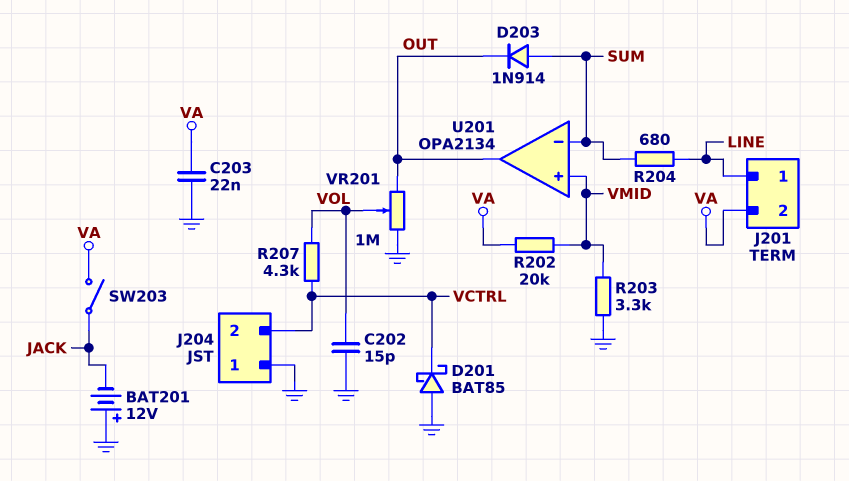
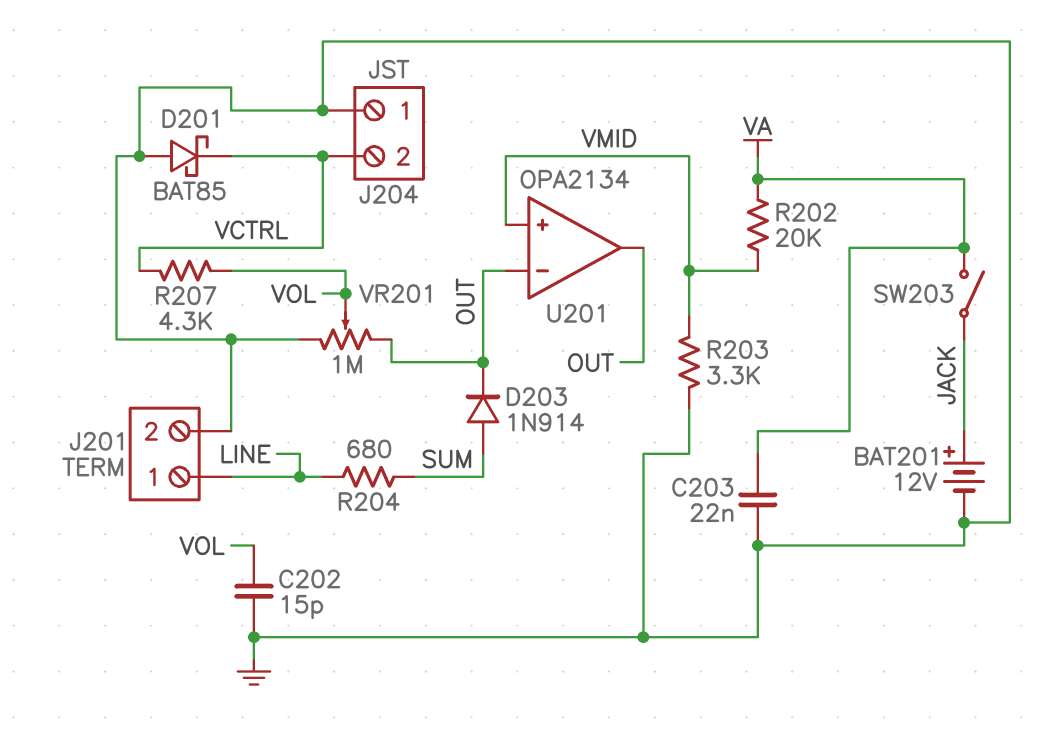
BAT201: 12V (plus GND, minus JACK) -> 12V (plus JACK, minus GND)
J201 pin 2: VA -> GND
U201 pin in-: SUM -> OUT

